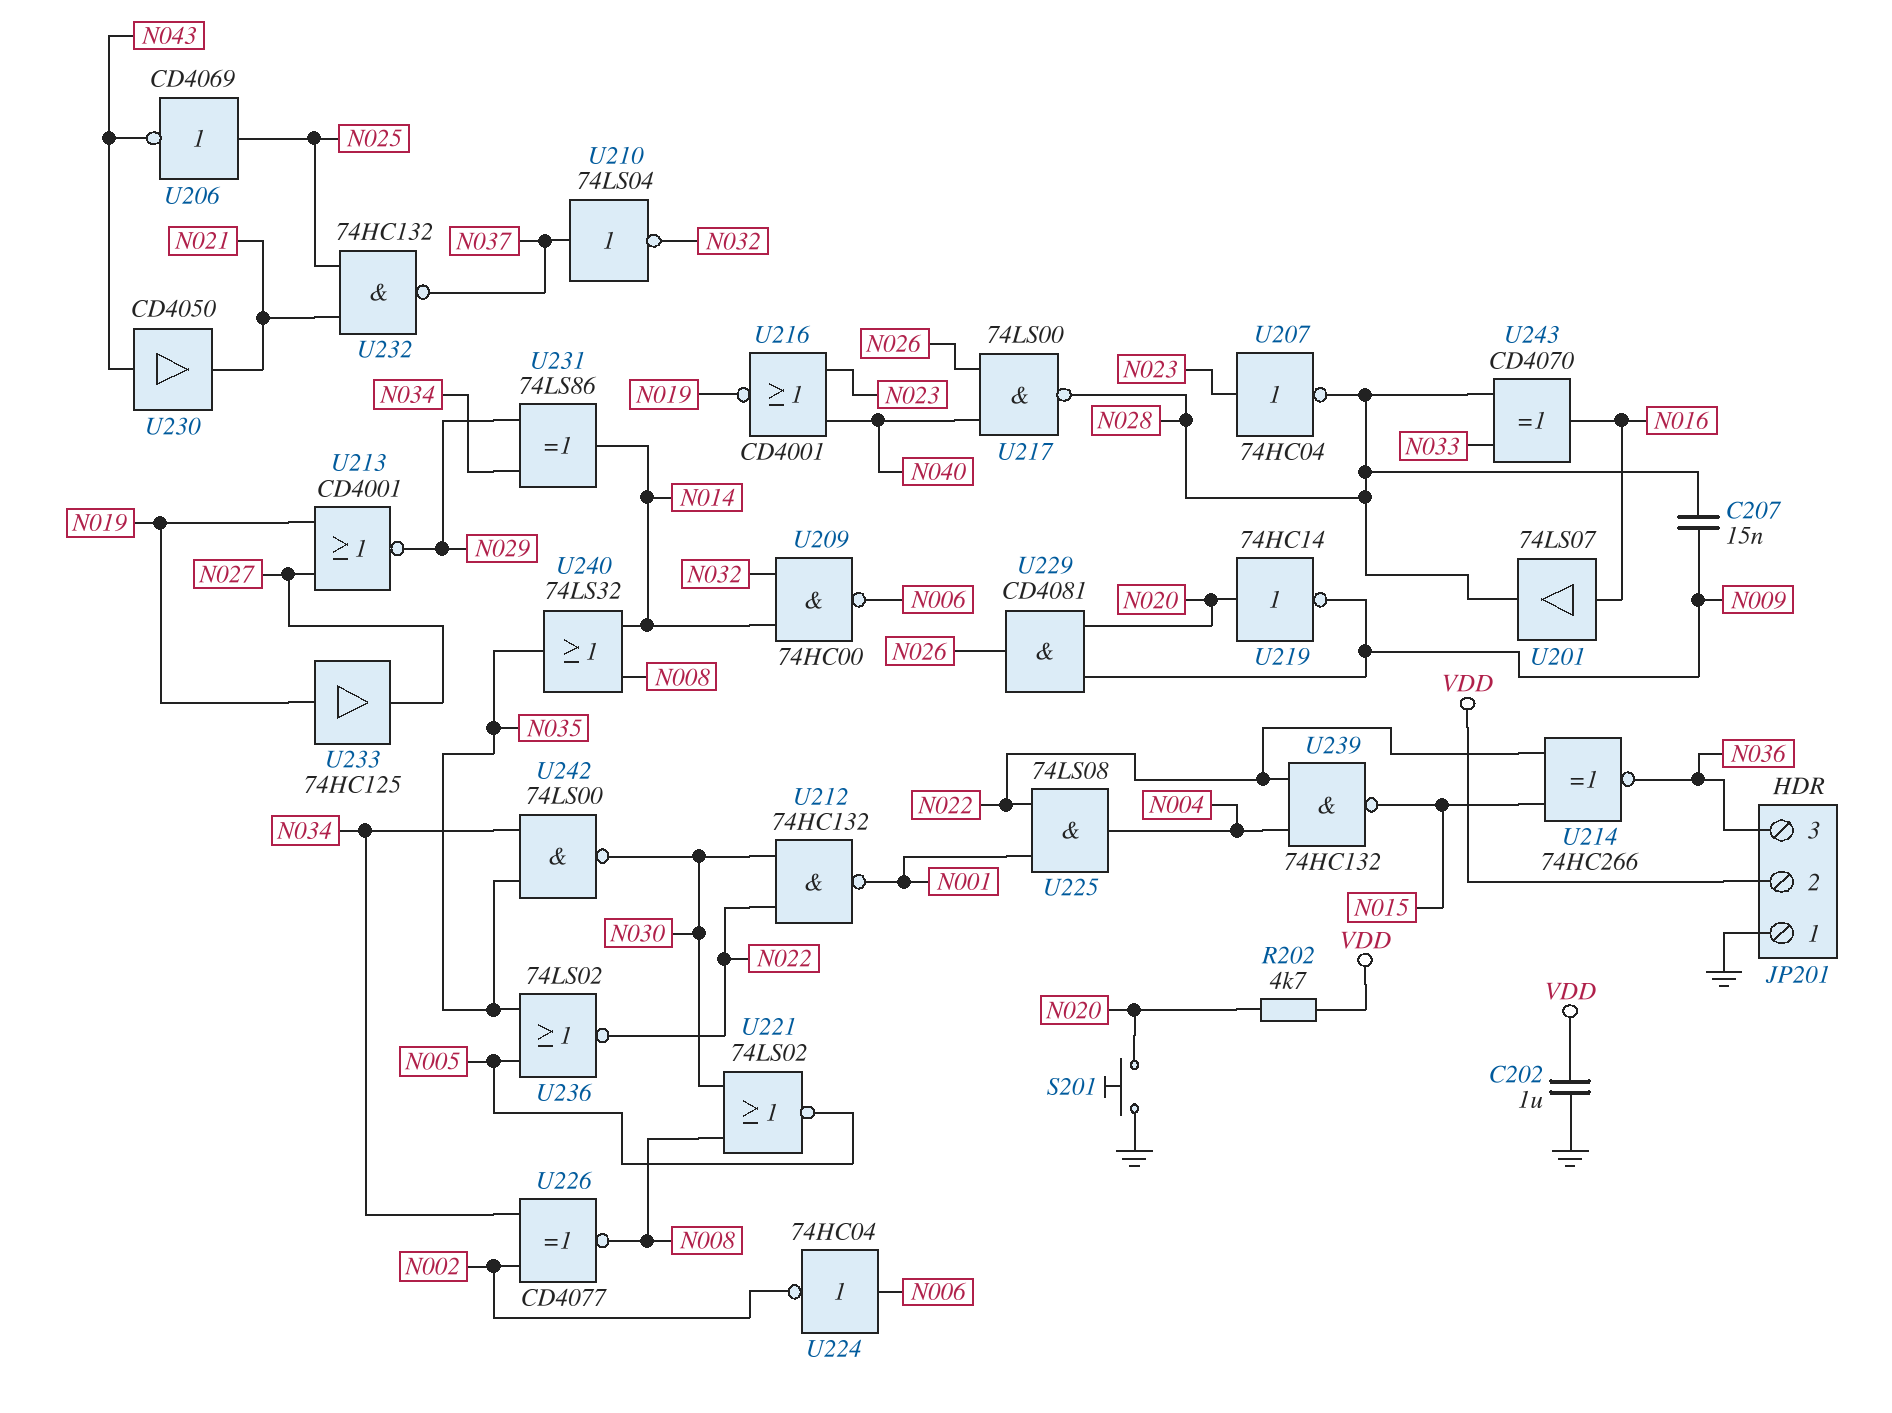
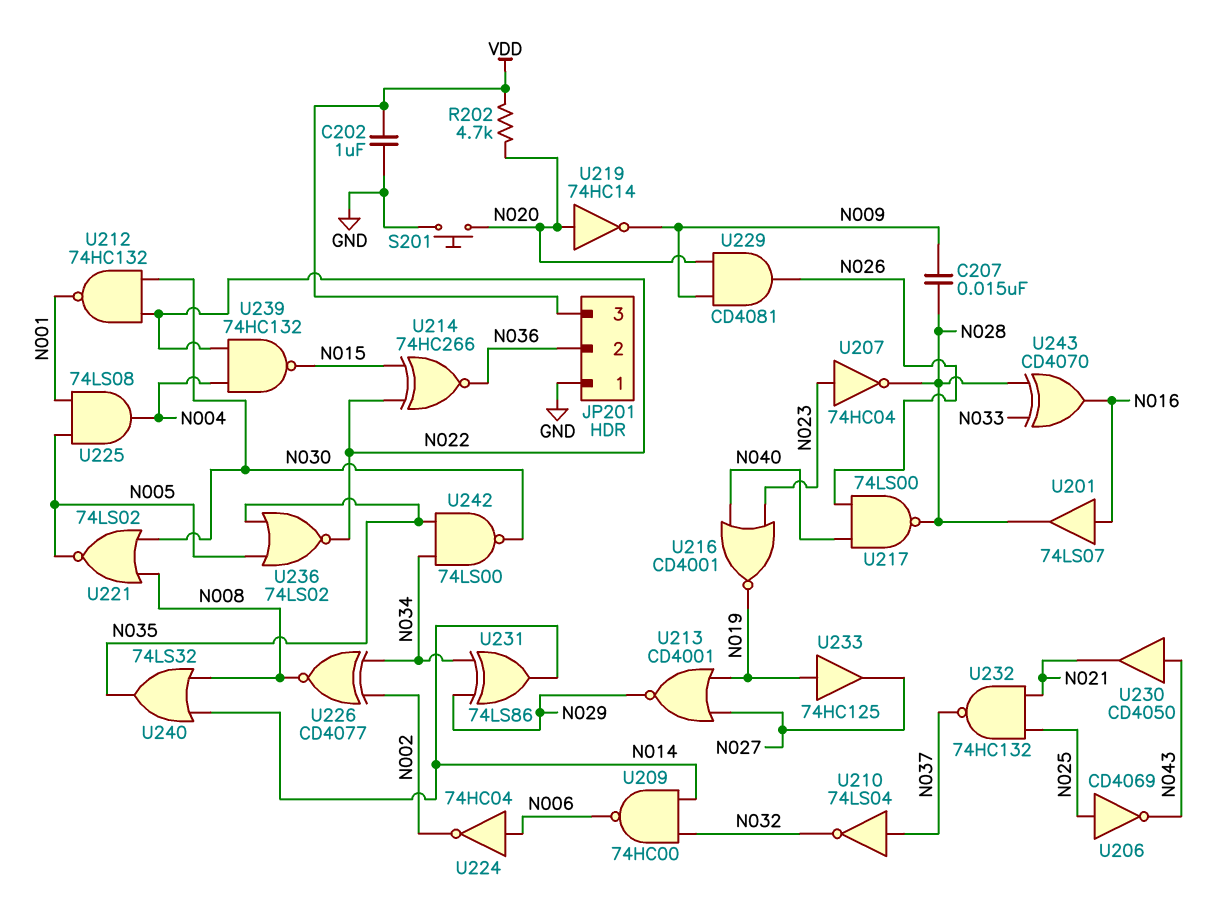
JP201 pin 2: VDD -> N036
JP201 pin 3: N036 -> VDD
U225: AND 74LS08 (in N001, in N022, out N004) -> AND 74LS08 (in N001, in N005, out N004)

